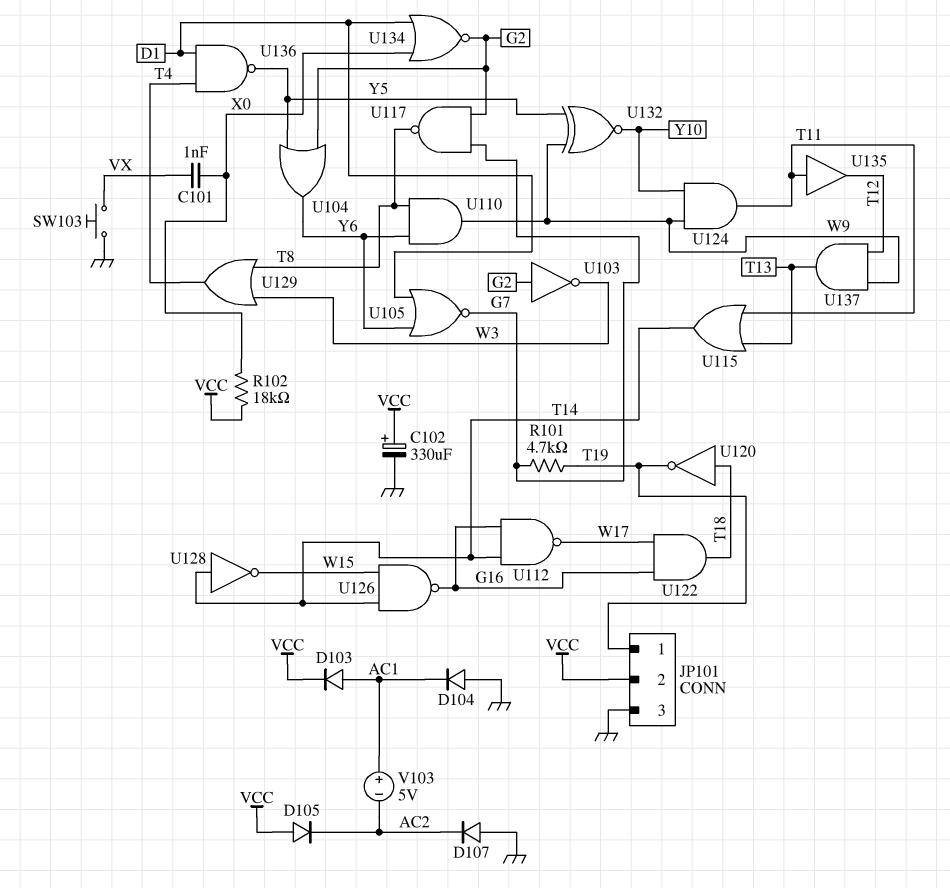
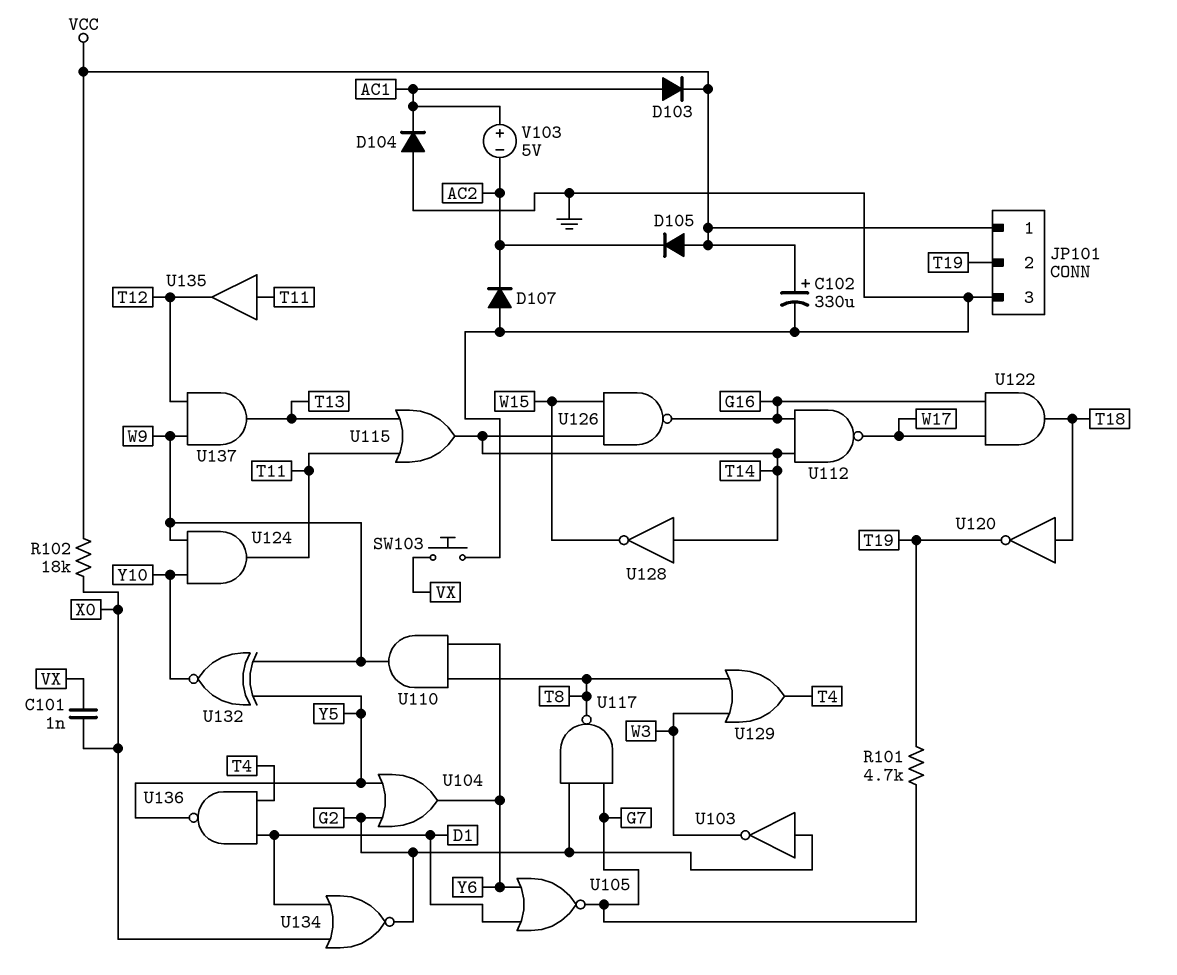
JP101 pin 1: T19 -> VCC
JP101 pin 2: VCC -> T19

